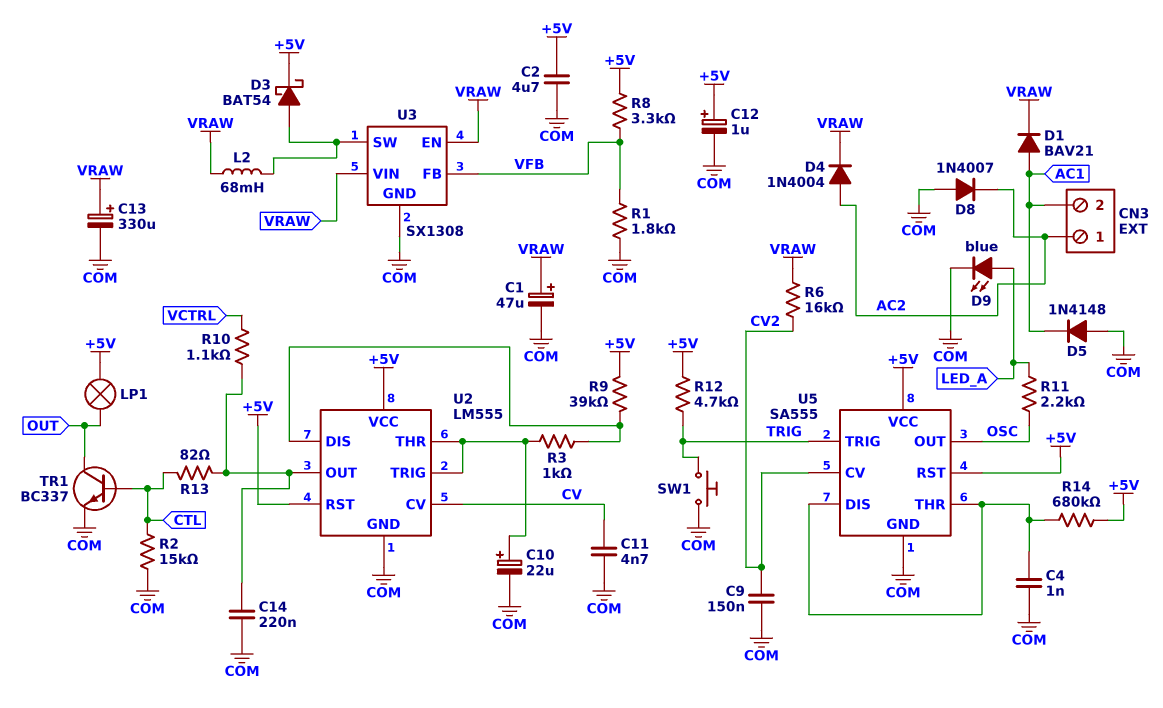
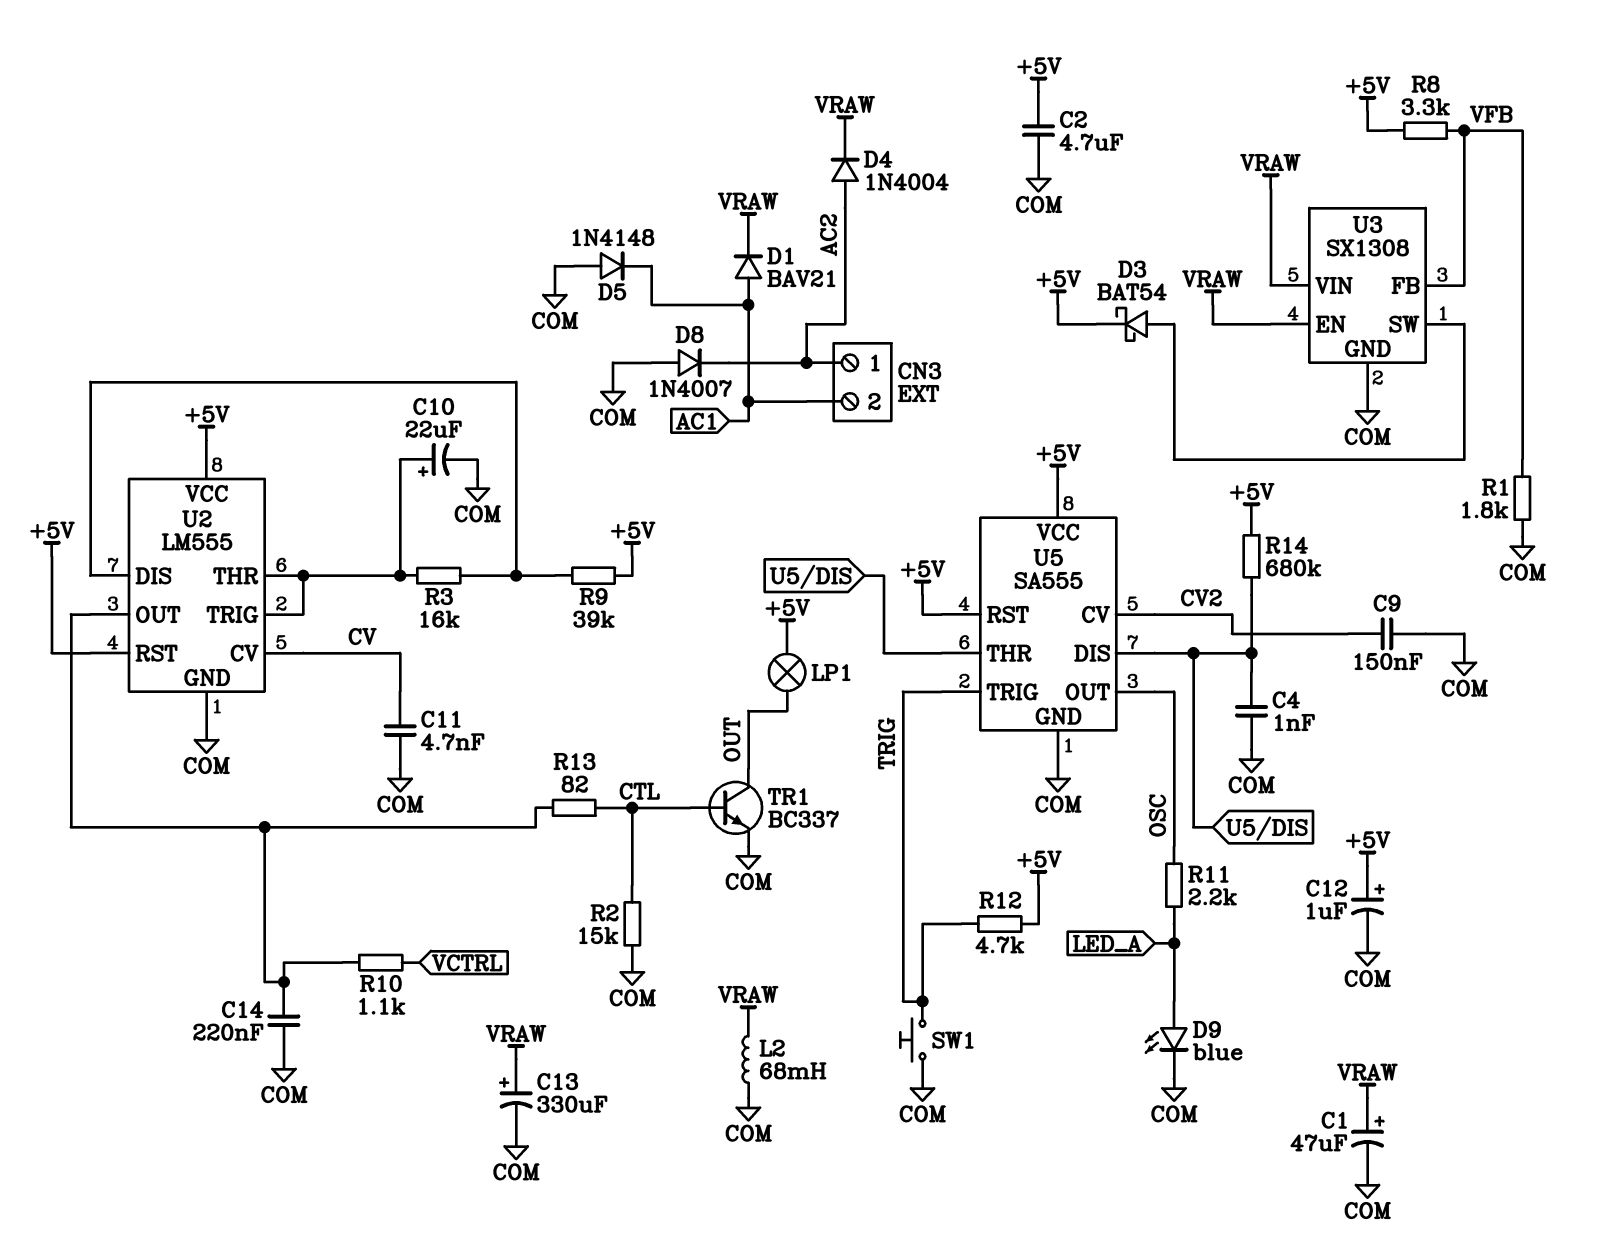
L2: 68mH (U3/SW, VRAW) -> 68mH (COM, VRAW)
R3: 1k (U2/DIS, U2/THR) -> 16k (U2/DIS, U2/THR)
R6: 16k (CV2, VRAW) -> none

